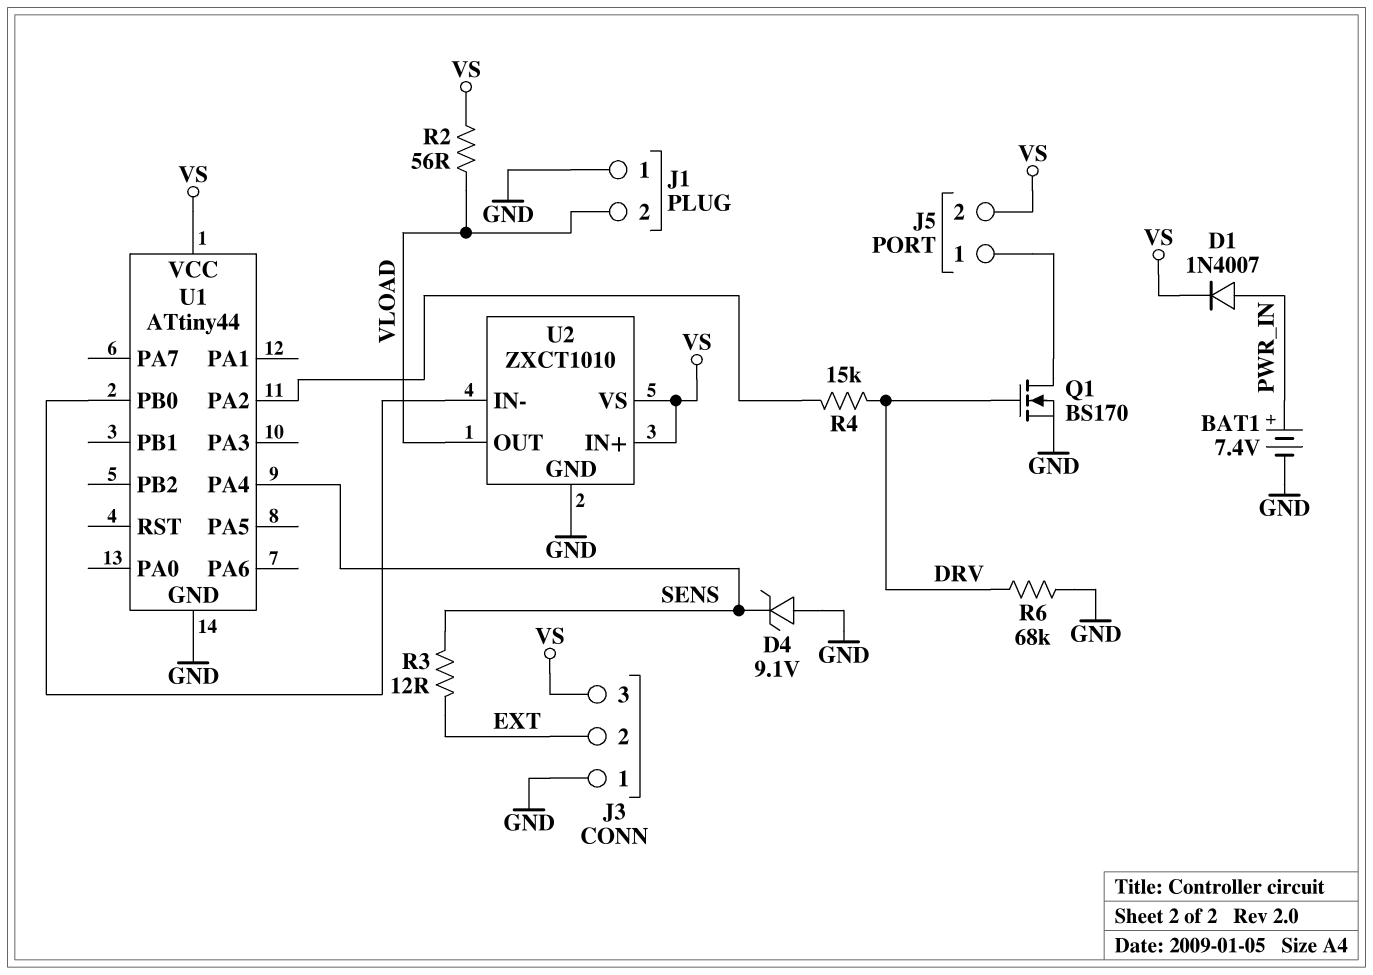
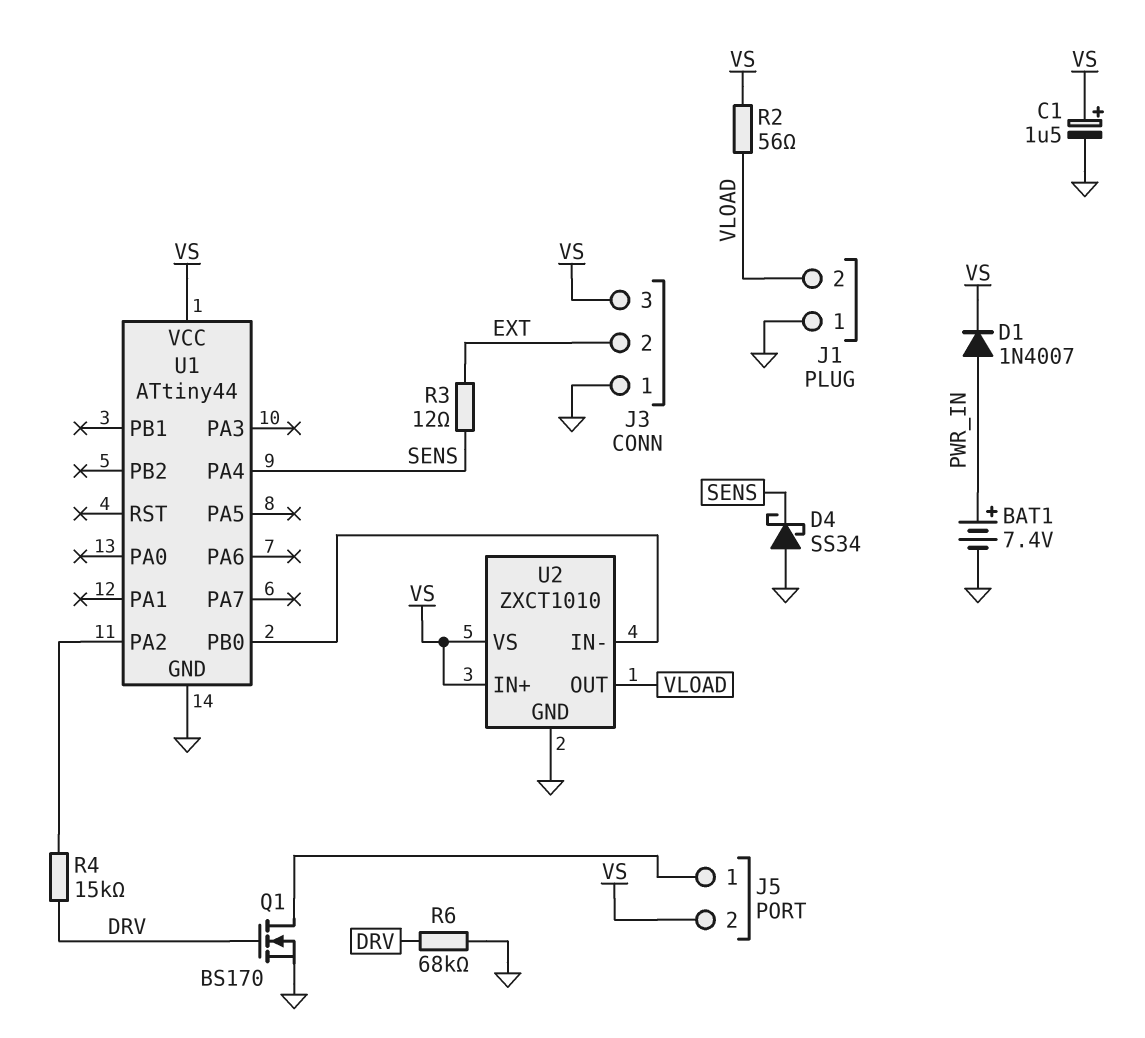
C1: none -> 1.5uF (plus VS, minus GND)
D4: zener 9.1V (A GND, K SENS) -> schottky SS34 (A GND, K SENS)

